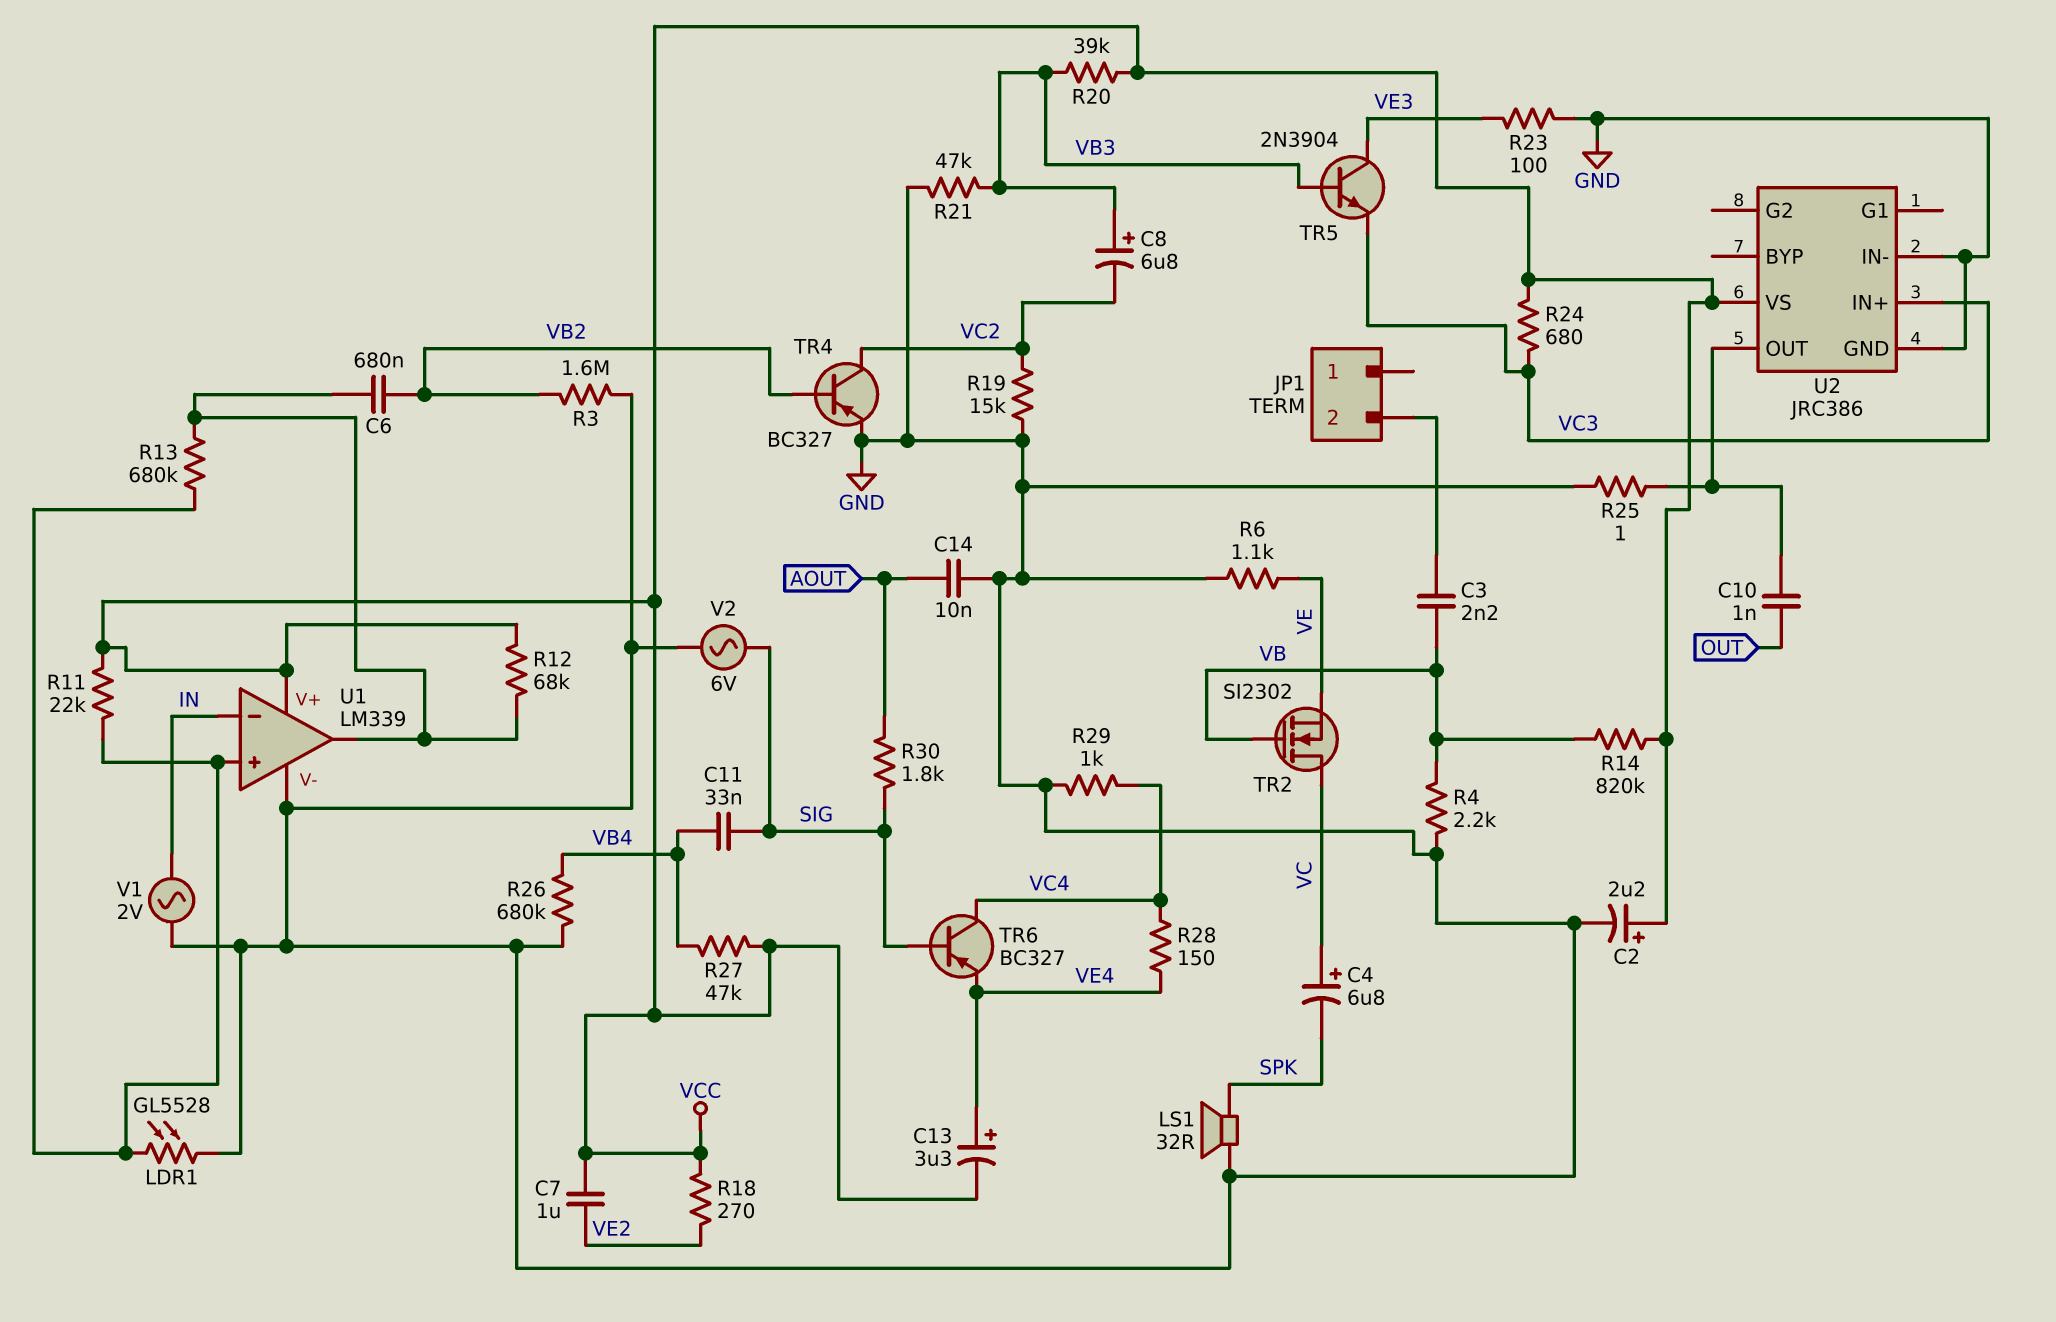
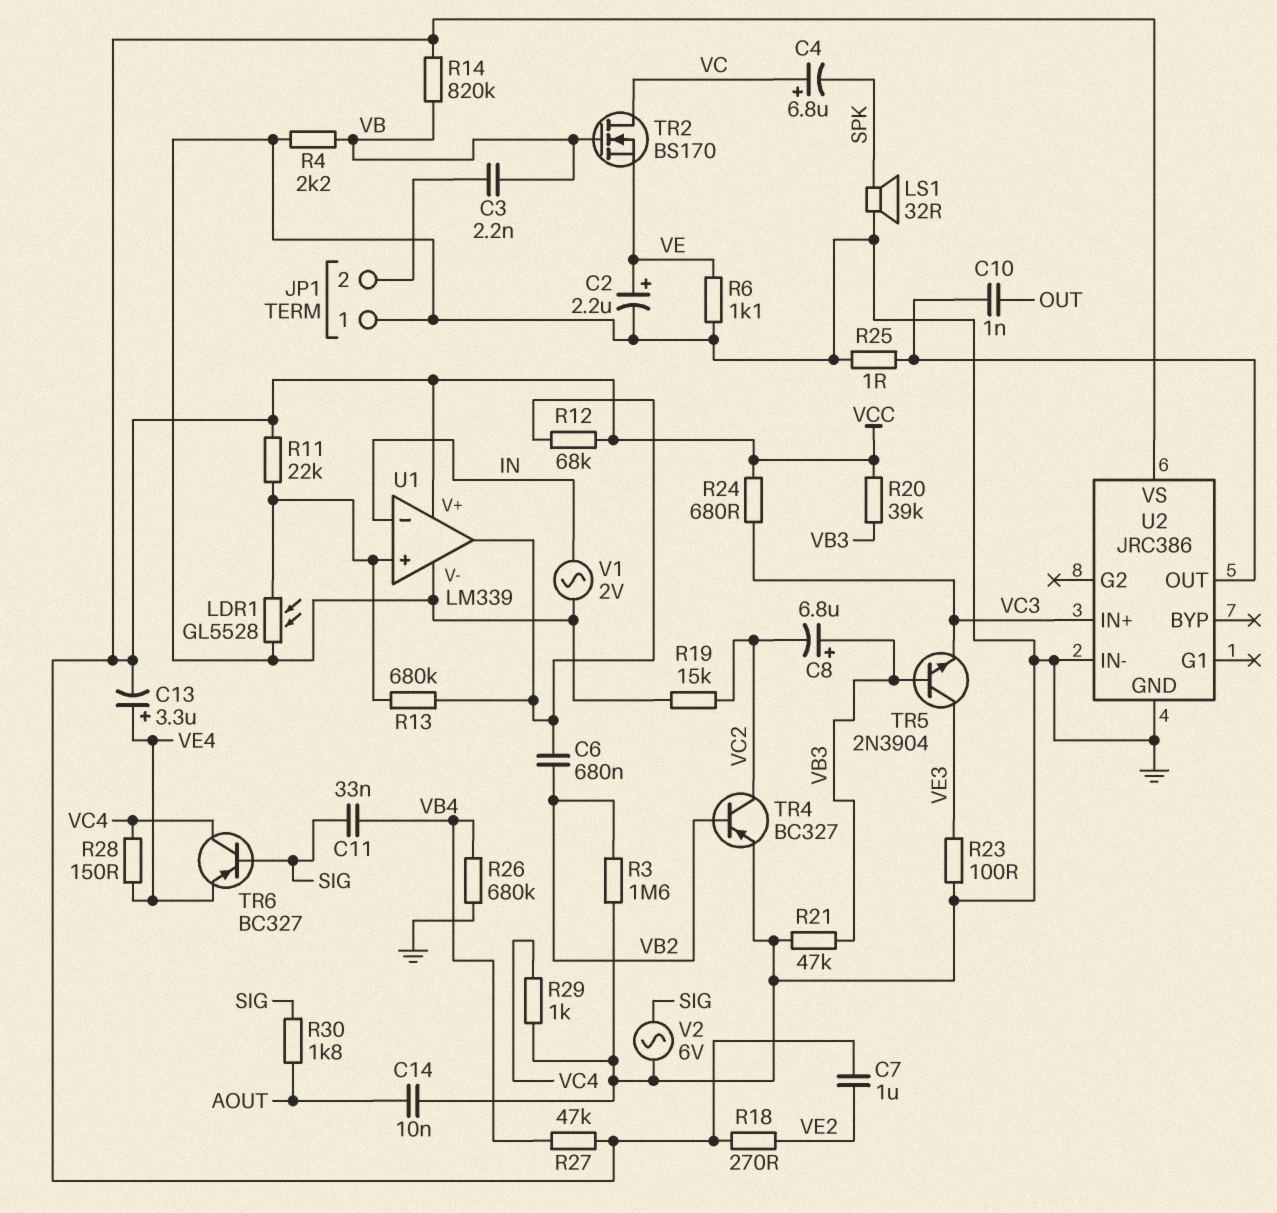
C2: 2.2uF (plus VCC, minus GND) -> 2.2uF (plus VE, minus GND)
JP1 pin 1: none -> GND
TR2: NMOS SI2302 (G VB, D VC, S VE) -> NMOS BS170 (G VB, D VC, S VE)

